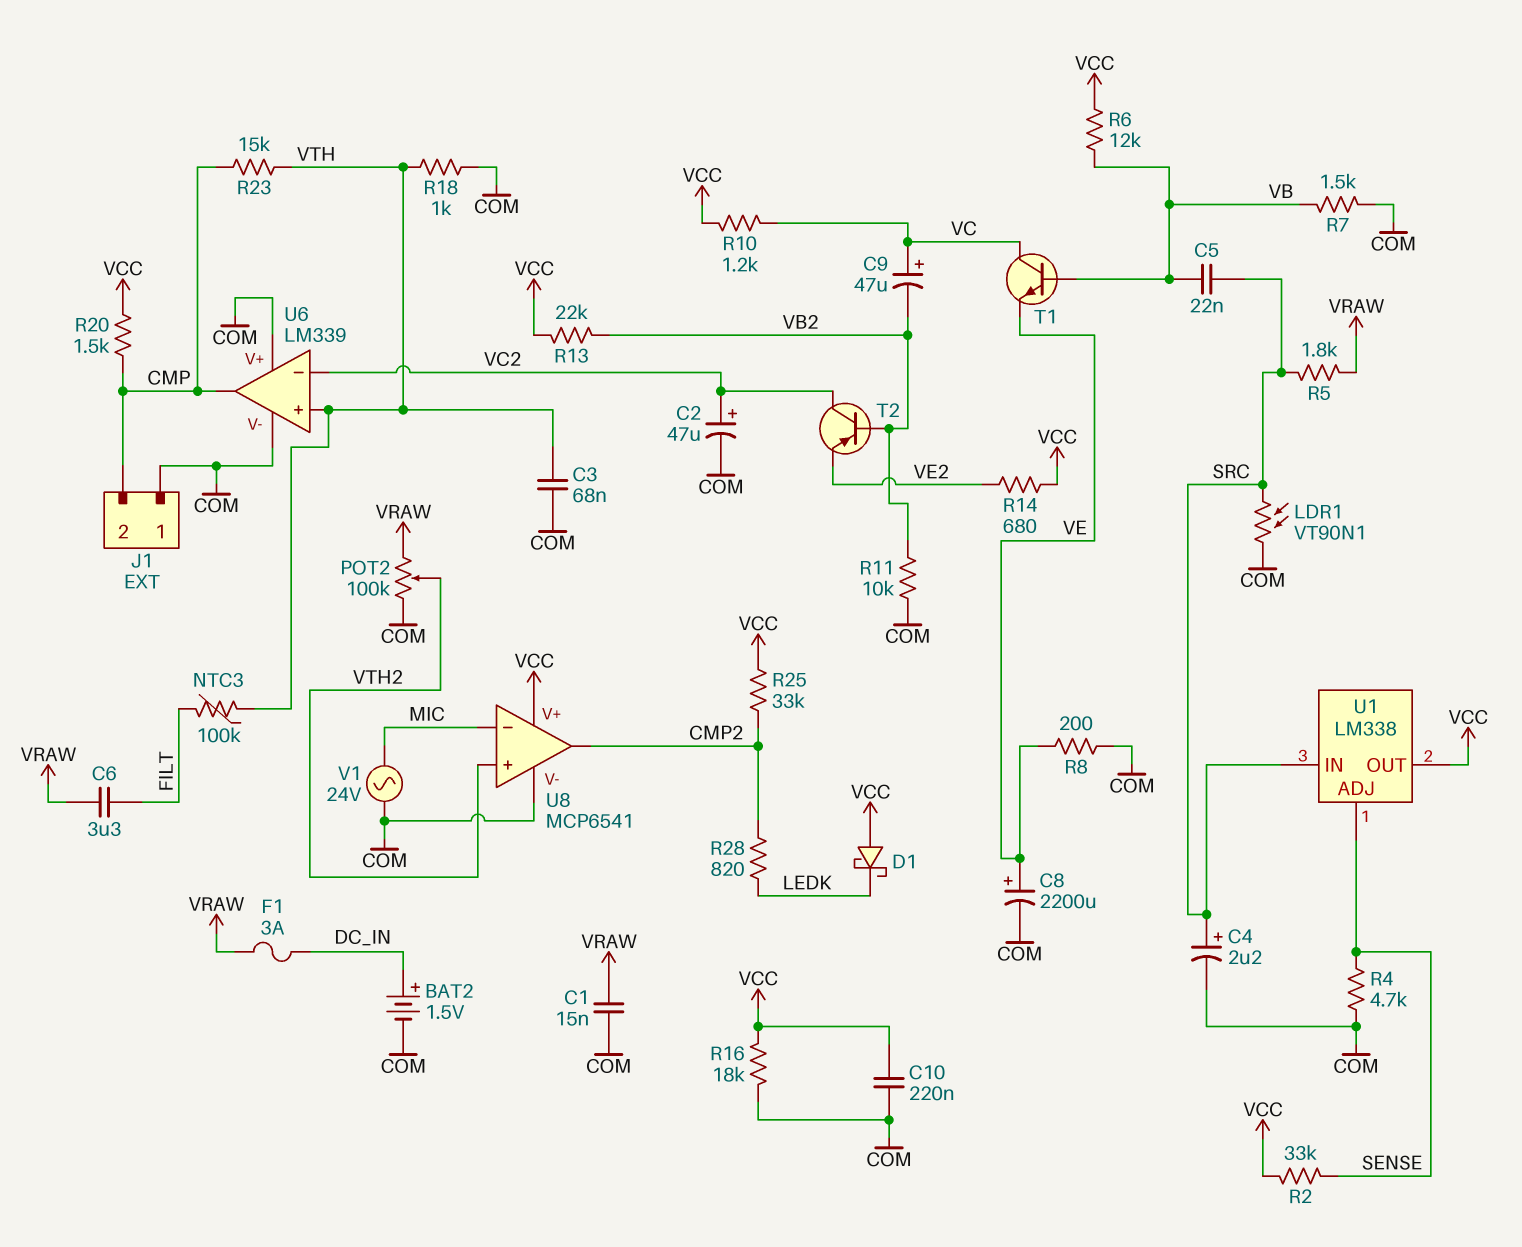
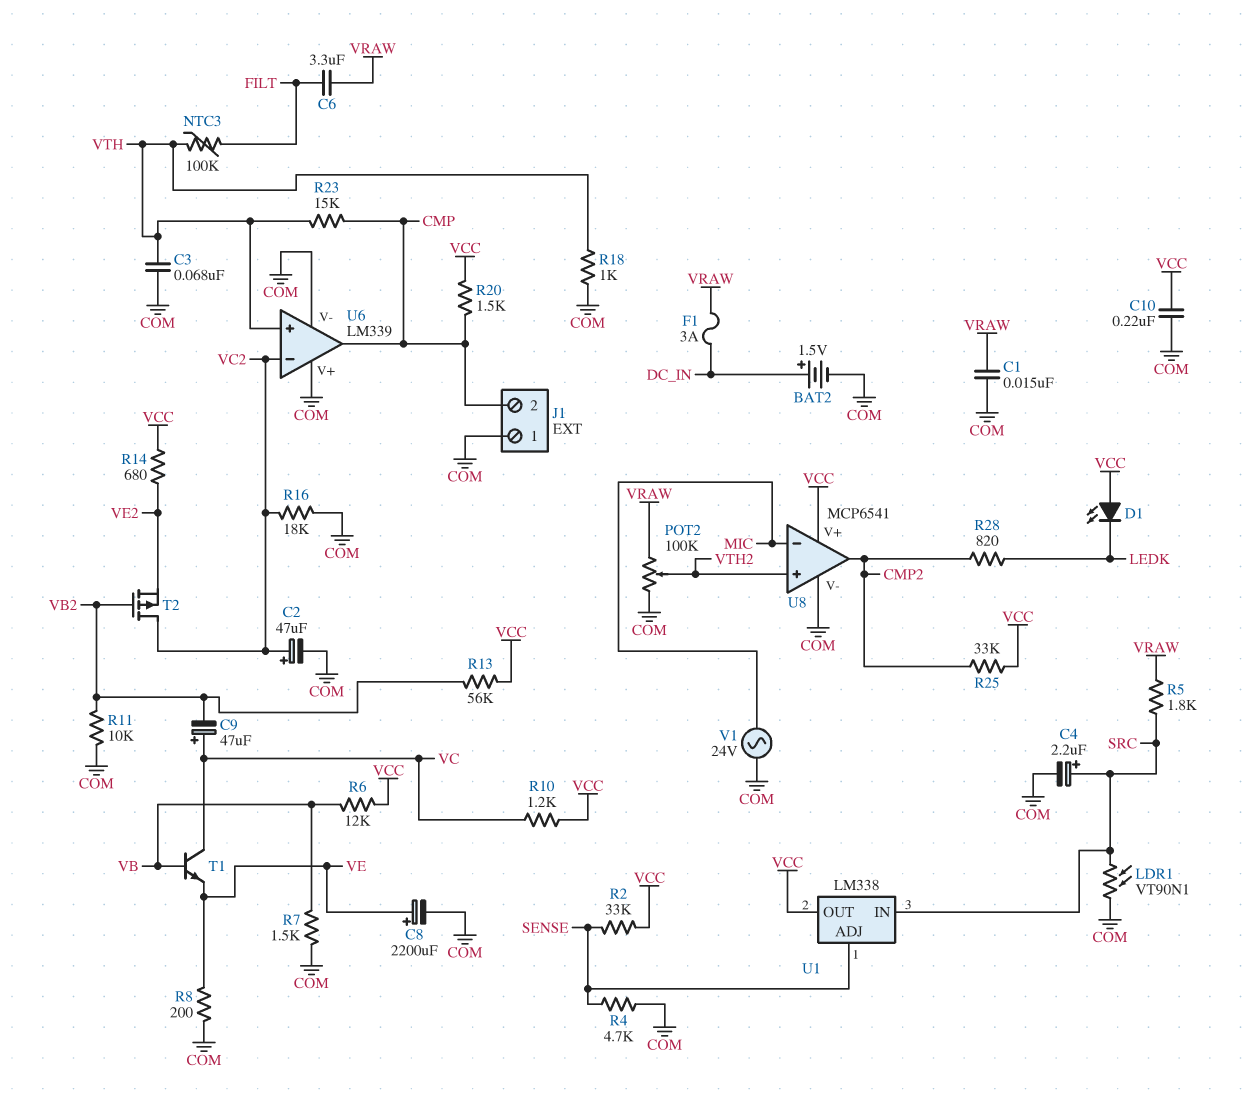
C5: 22nF (SRC, VB) -> none
D1: schottky (A VCC, K LEDK) -> LED (A VCC, K LEDK)
R13: 22k (VB2, VCC) -> 56k (VB2, VCC)
R16: 18k (COM, VCC) -> 18k (COM, VC2)
T2: PNP (B VB2, C VC2, E VE2) -> PMOS (G VB2, D VC2, S VE2)

